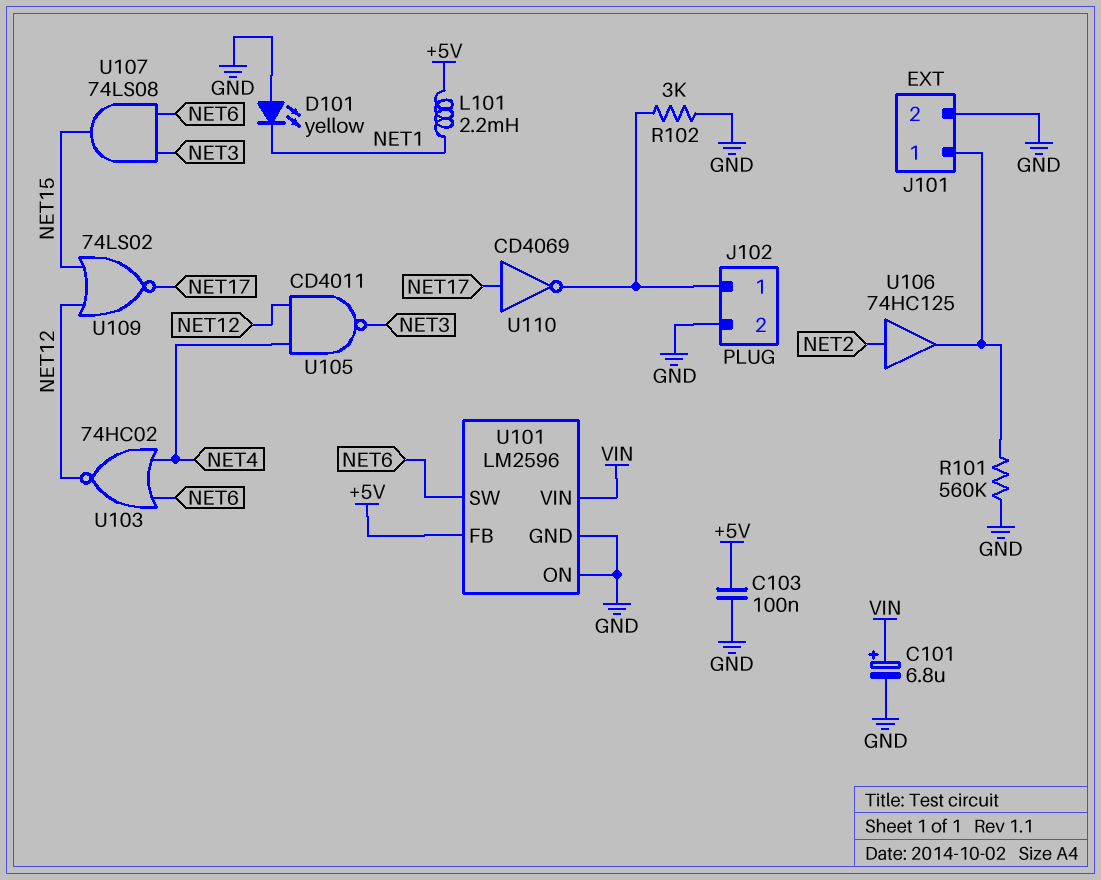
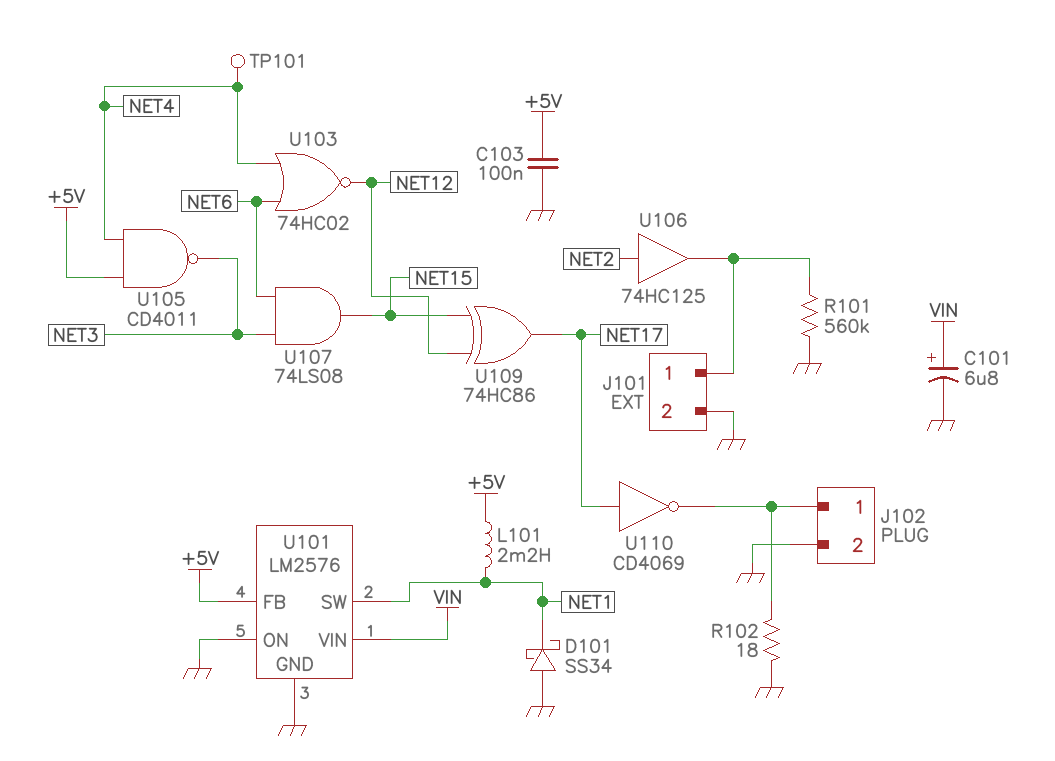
D101: LED yellow (A GND, K NET1) -> schottky SS34 (A GND, K NET1)
R102: 3k (GND, J102/1) -> 18 (GND, J102/1)
TP101: none -> test point (NET4)
U101: LM2596 -> LM2576
U101 pin SW: NET6 -> NET1
U105: NAND CD4011 (in NET4, in NET12, out NET3) -> NAND CD4011 (in +5V, in NET4, out NET3)
U109: NOR 74LS02 (in NET12, in NET15, out NET17) -> XOR 74HC86 (in NET12, in NET15, out NET17)

